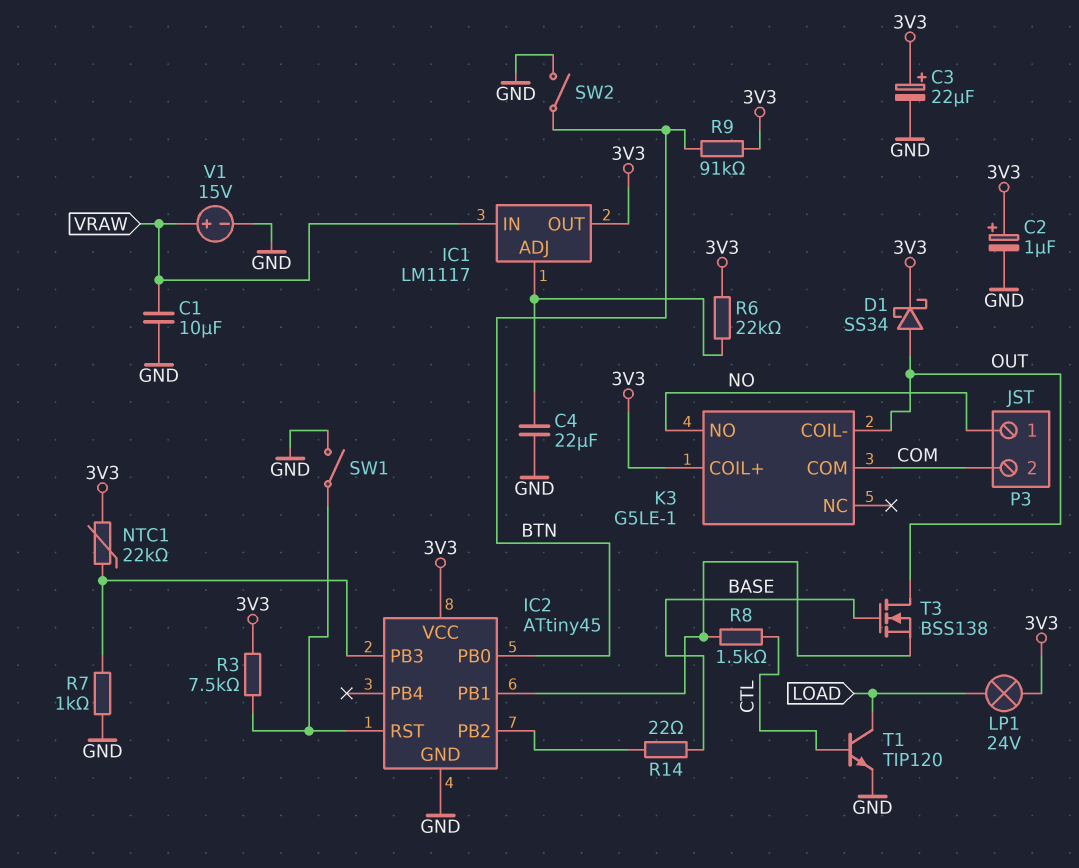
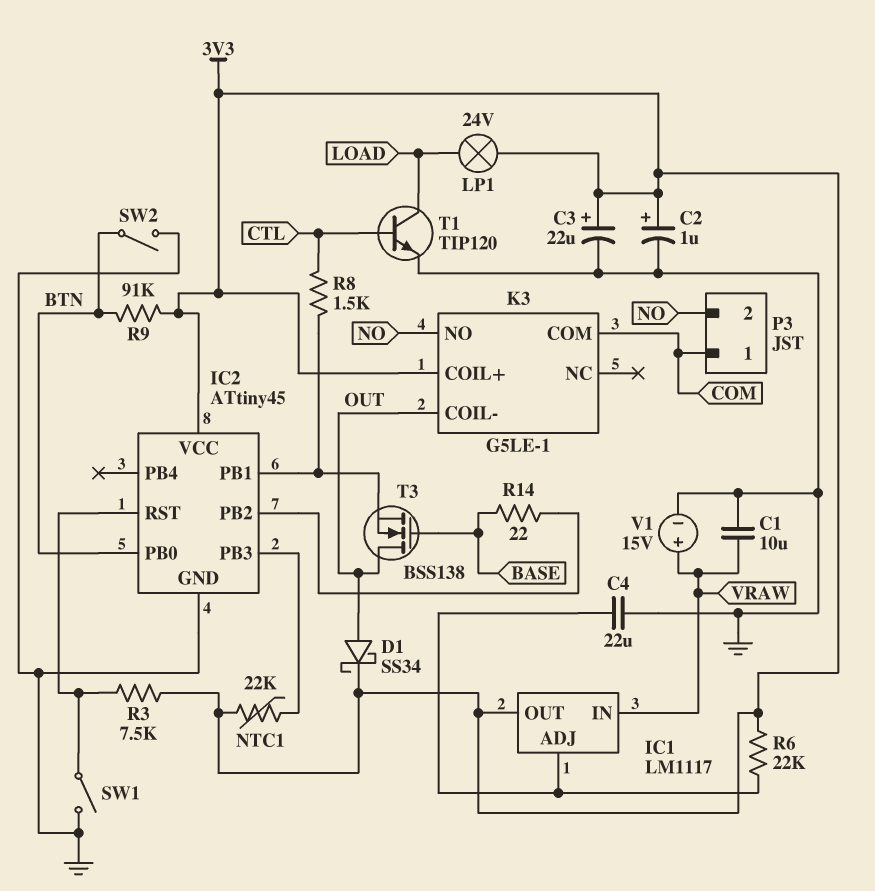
P3 pin 1: NO -> COM
P3 pin 2: COM -> NO
R7: 1k (GND, IC2/PB3) -> none

